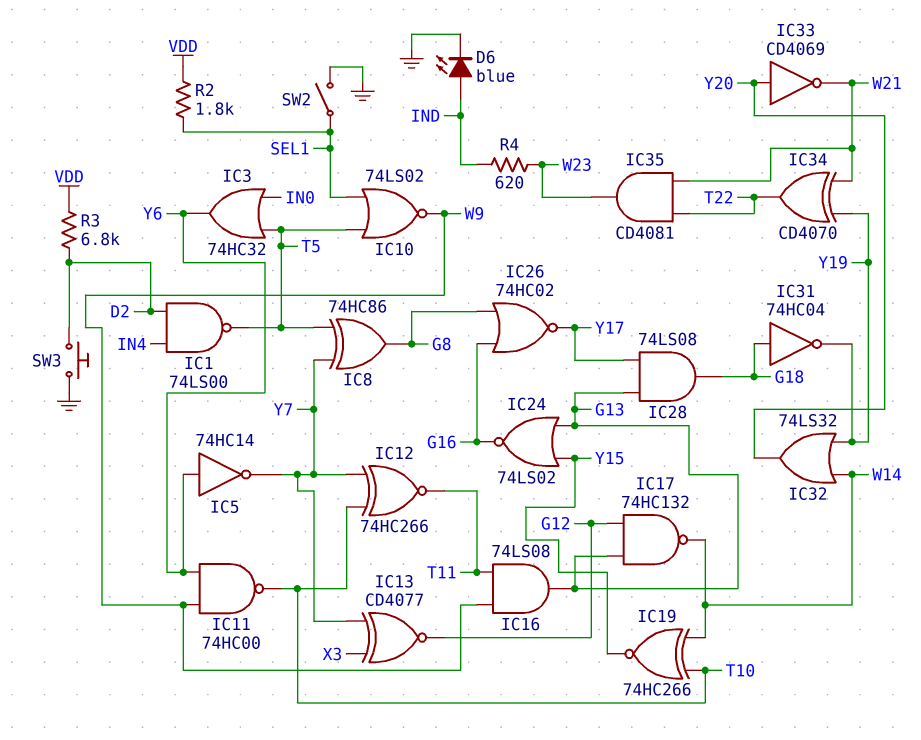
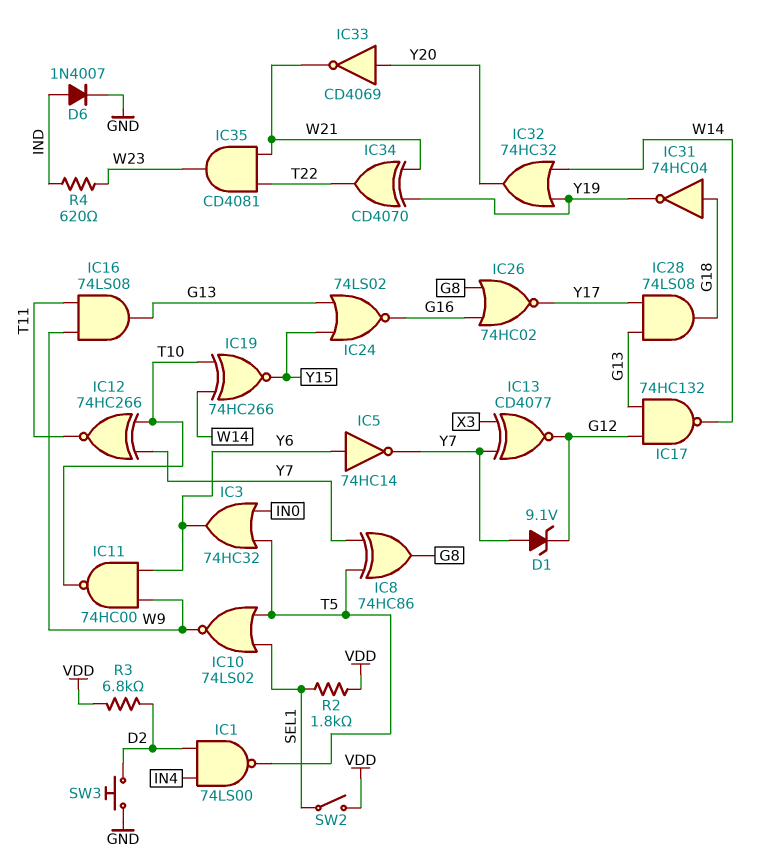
D1: none -> zener 9.1V (A Y7, K G12)
D6: LED blue (A IND, K GND) -> diode 1N4007 (A IND, K GND)
IC32: OR 74LS32 (in W14, in Y19, out Y20) -> OR 74HC32 (in W14, in Y19, out Y20)
SW2: switch (GND, SEL1) -> switch (SEL1, VDD)

